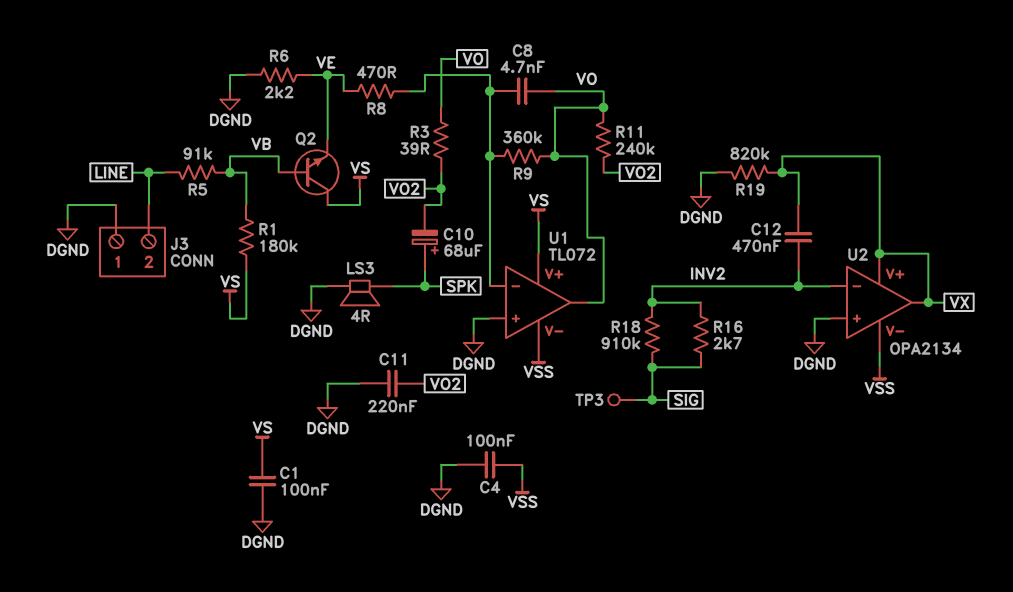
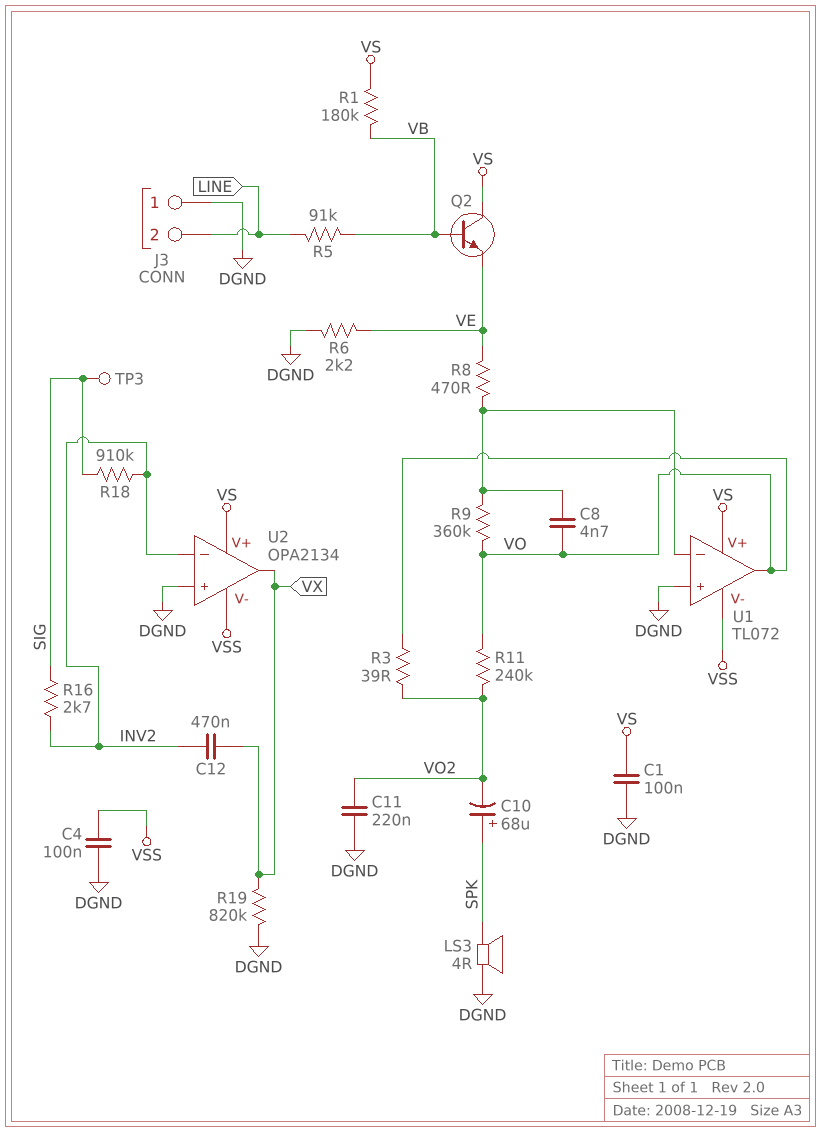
U2 pin V+: VX -> VS

